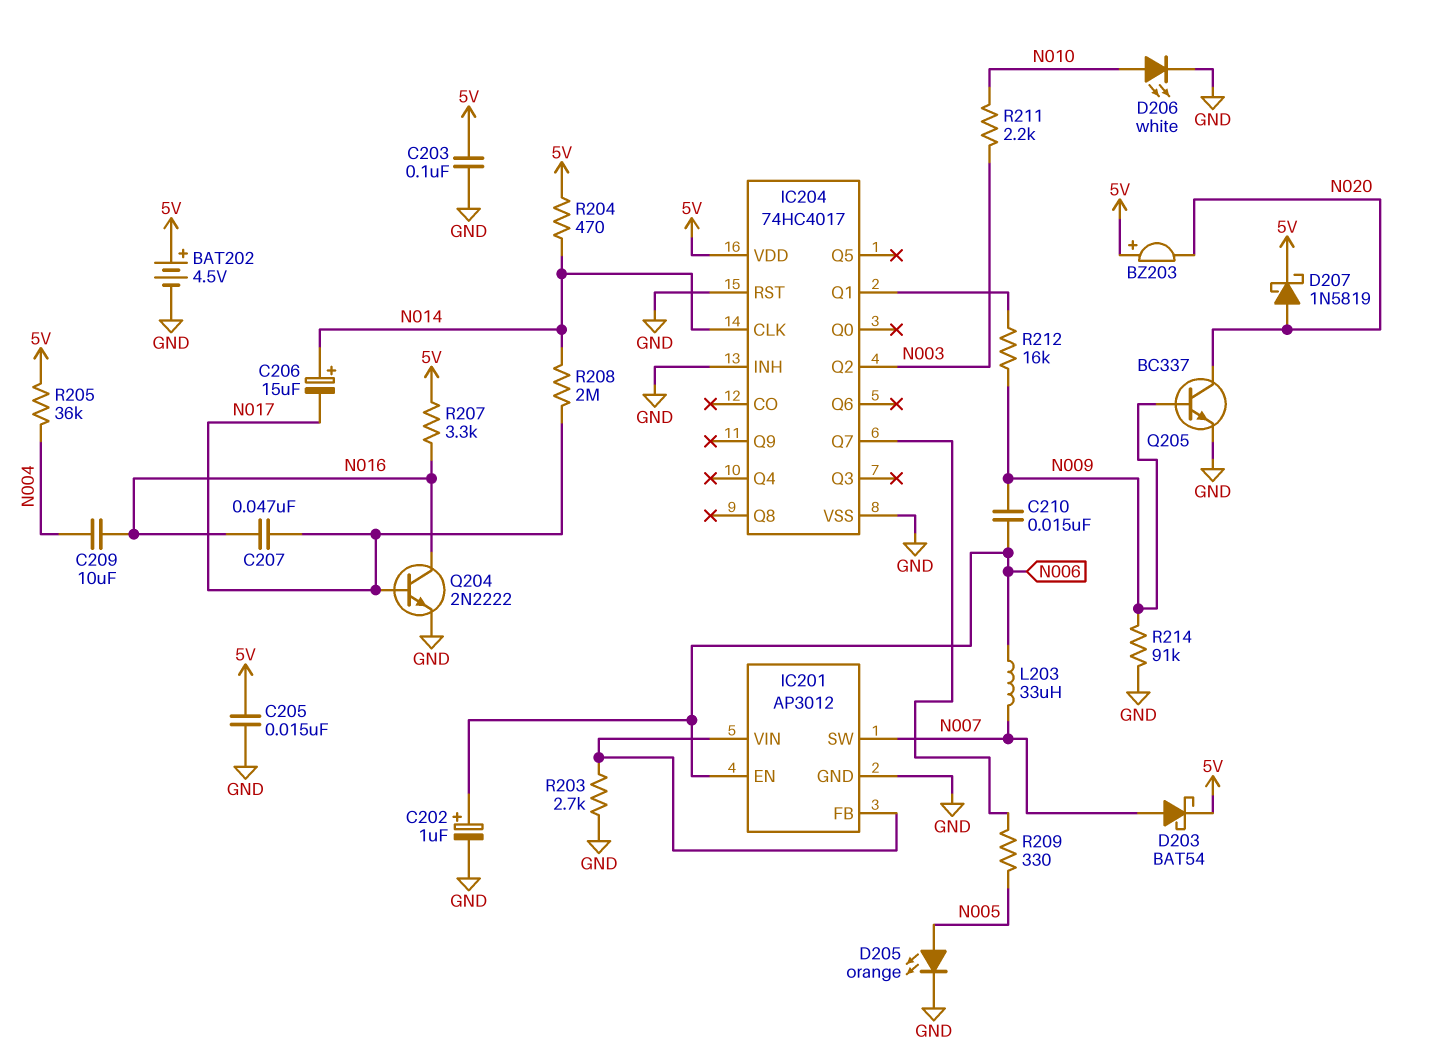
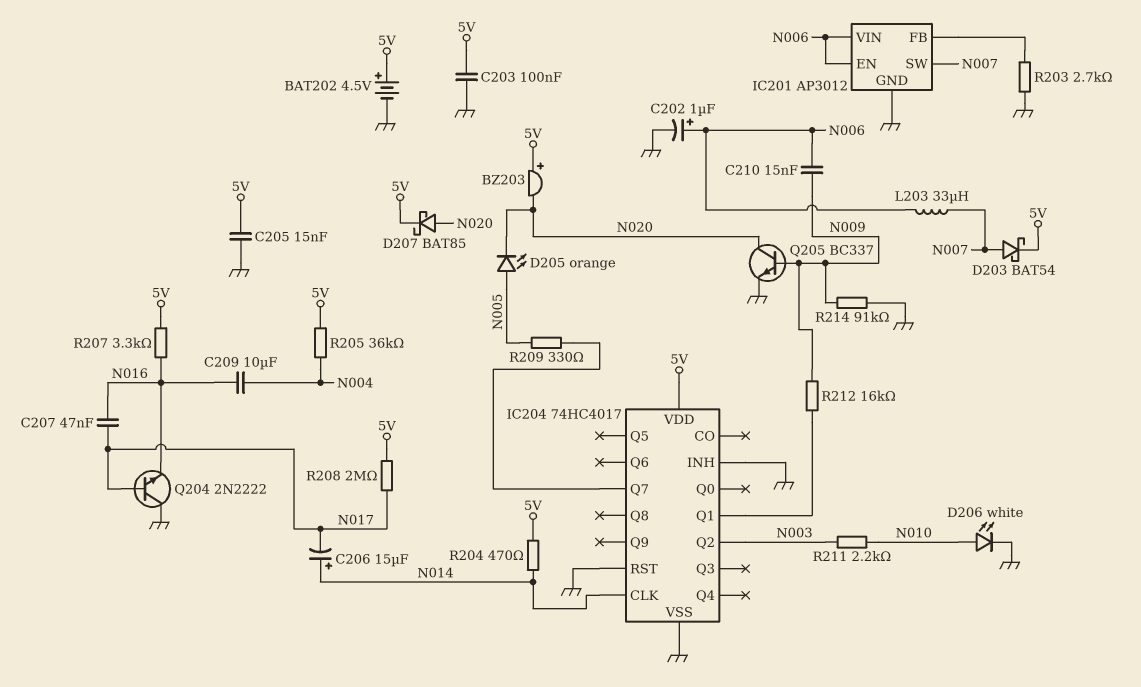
D205: LED orange (A N005, K GND) -> LED orange (A N005, K N020)
D207: schottky 1N5819 (A N020, K 5V) -> schottky BAT85 (A N020, K 5V)
IC201 pin VIN: IC201/FB -> N006
Q204: NPN 2N2222 (B N017, C N016, E GND) -> NPN 2N2222 (B N017, C GND, E N016)
R208: 2M (N014, N017) -> 2M (5V, N017)

